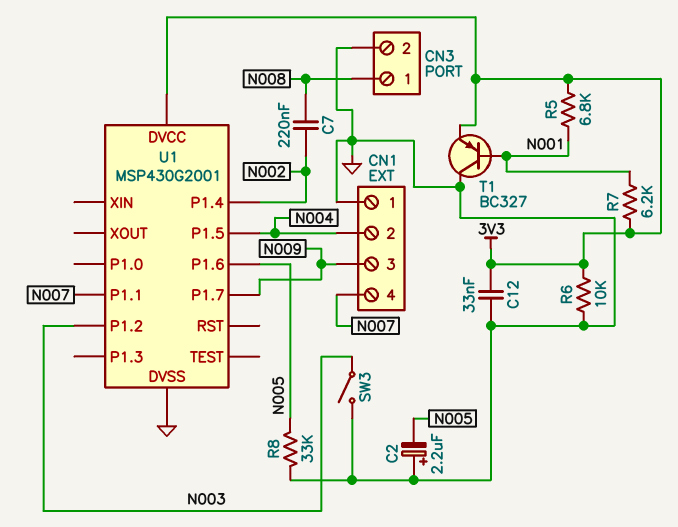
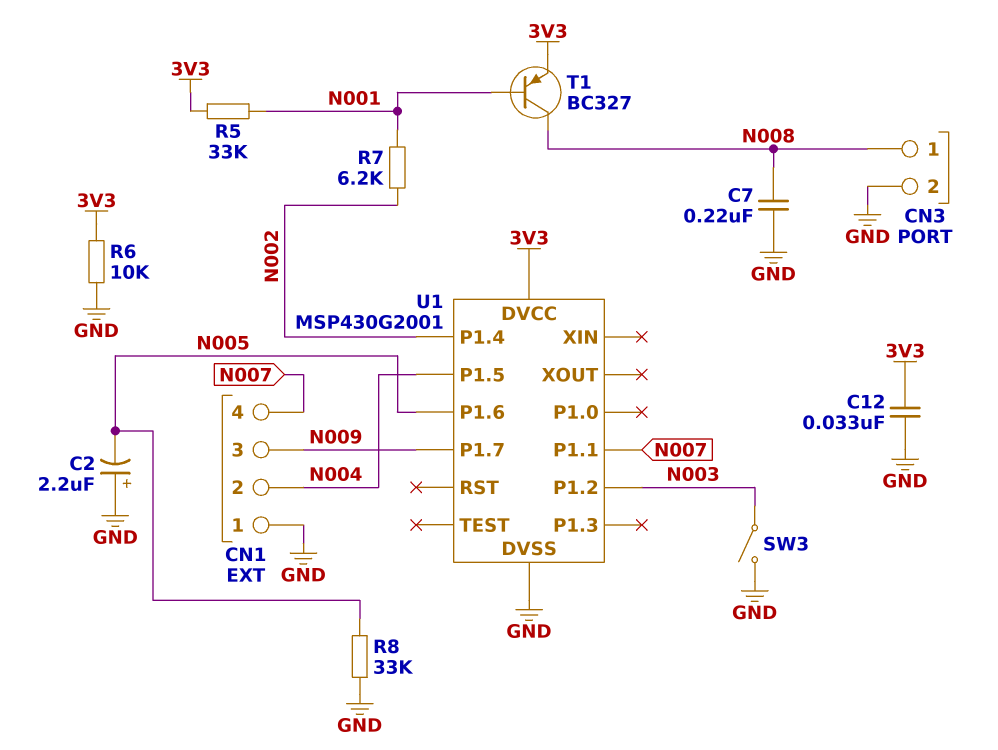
C7: 220nF (N002, N008) -> 220nF (GND, N008)
R5: 6.8k (3V3, N001) -> 33k (3V3, N001)
R7: 6.2k (3V3, N001) -> 6.2k (N001, N002)
T1: PNP BC327 (B N001, C GND, E 3V3) -> PNP BC327 (B N001, C N008, E 3V3)

